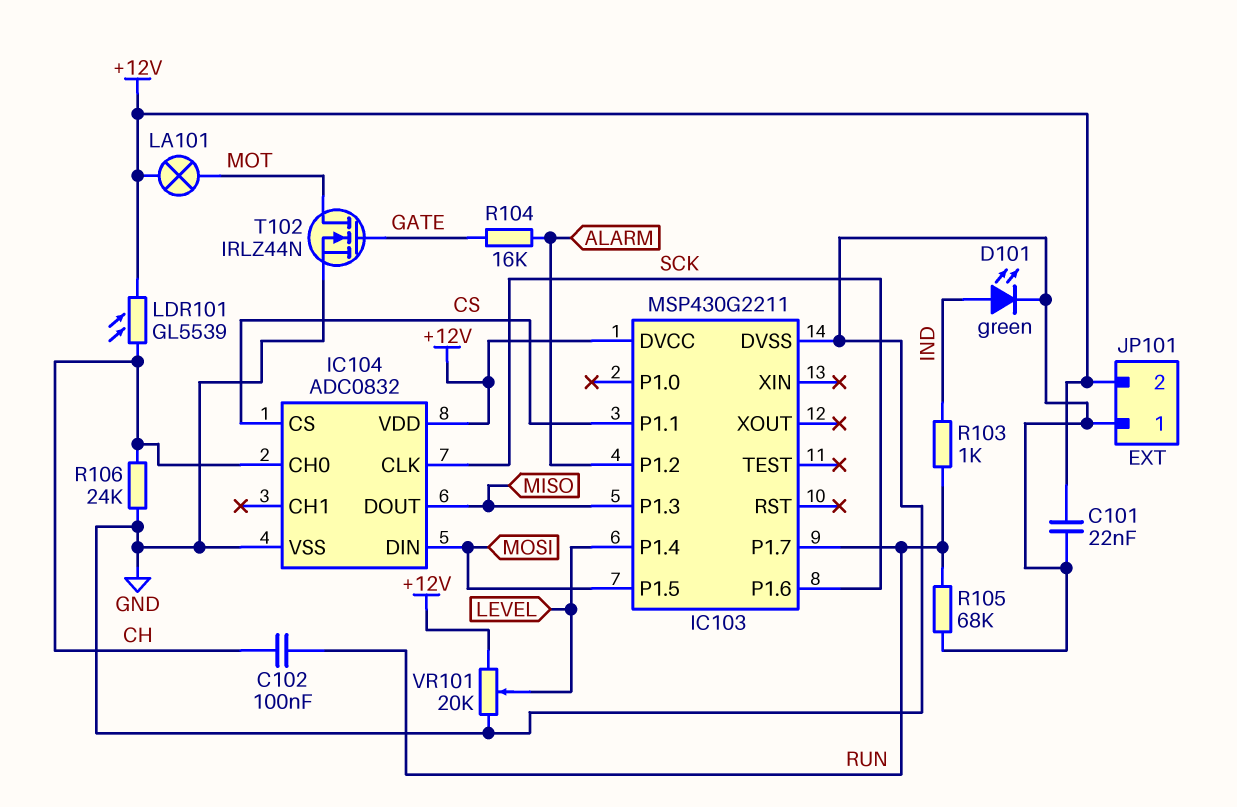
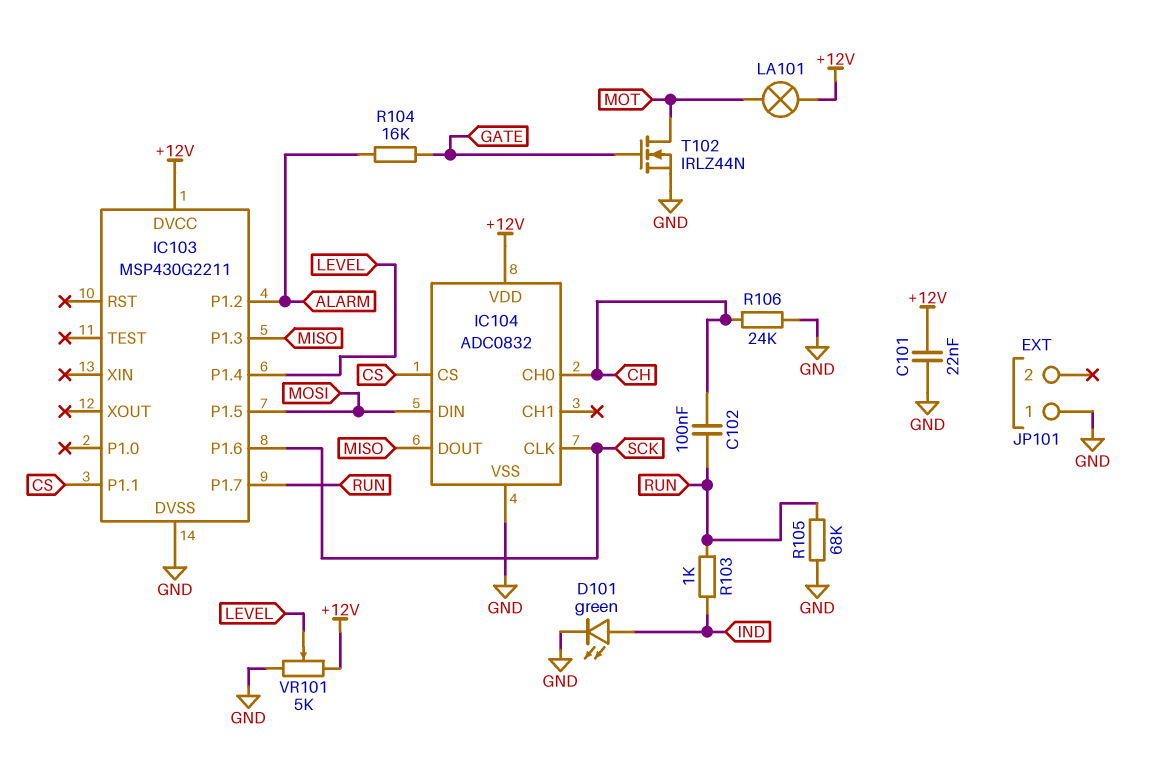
JP101 pin 2: +12V -> none
LDR101: GL5539 (+12V, CH) -> none
VR101: 20k (+12V, GND, wiper LEVEL) -> 5k (+12V, GND, wiper LEVEL)

